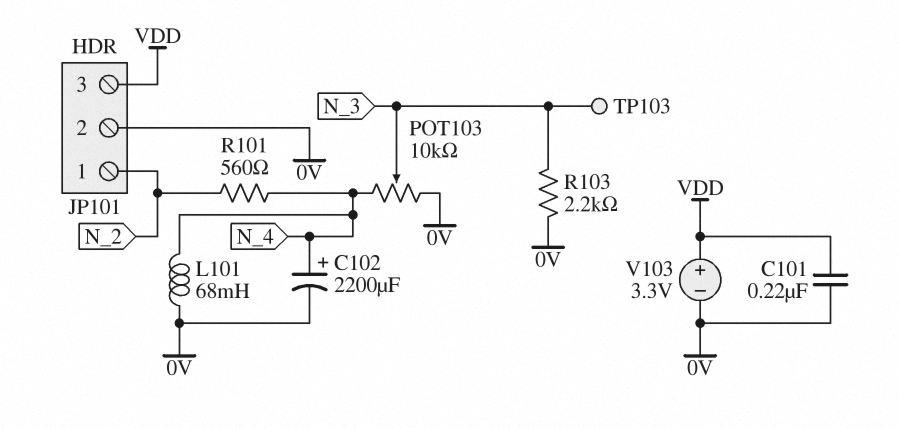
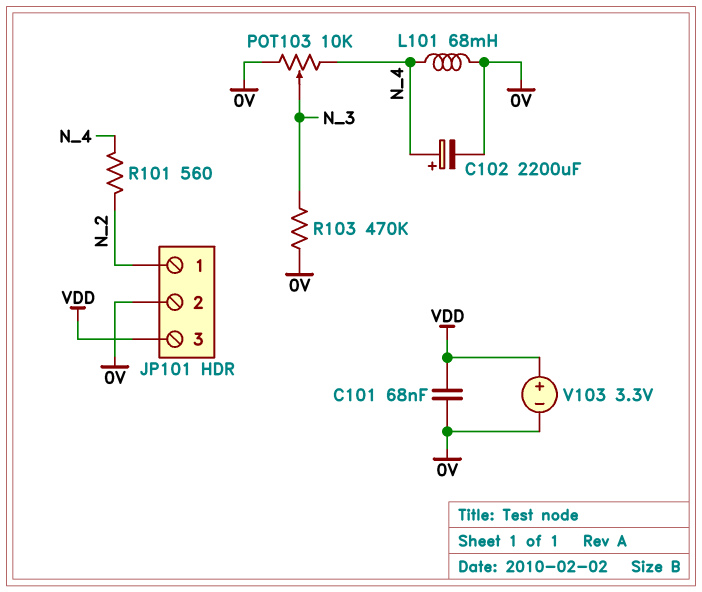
C101: 220nF (0V, VDD) -> 68nF (0V, VDD)
R103: 2.2k (0V, N_3) -> 470k (0V, N_3)
TP103: test point (N_3) -> none

